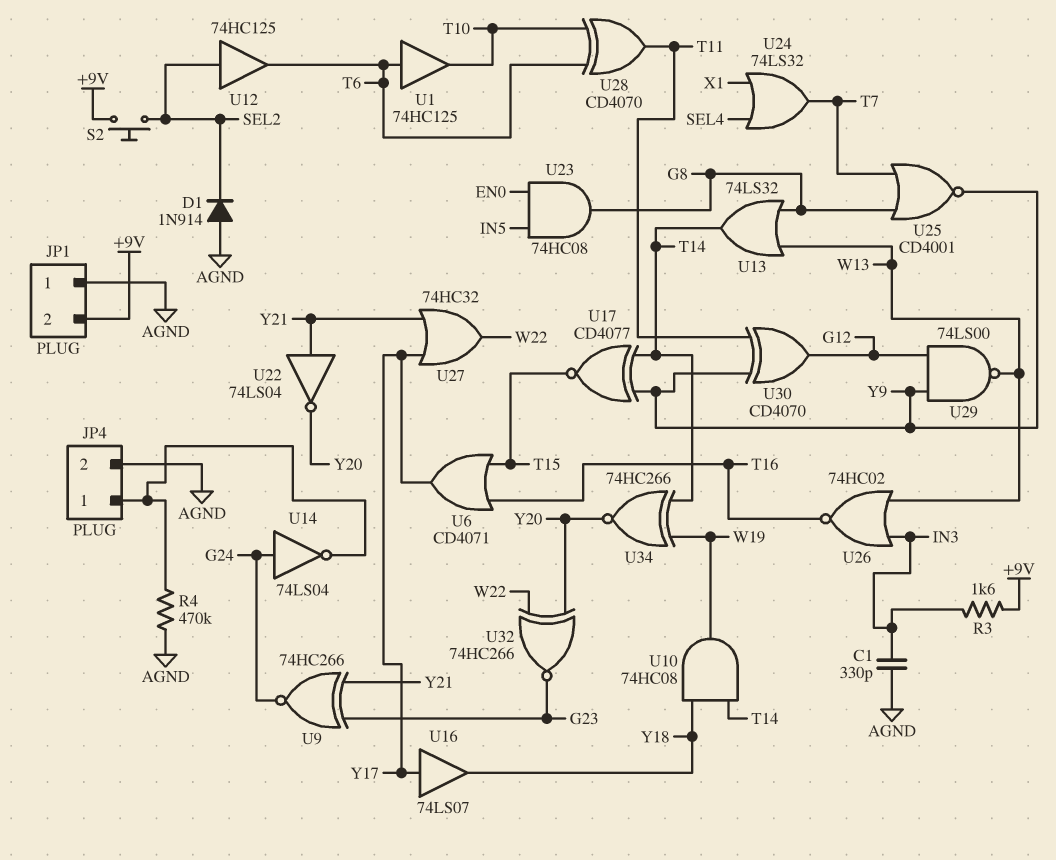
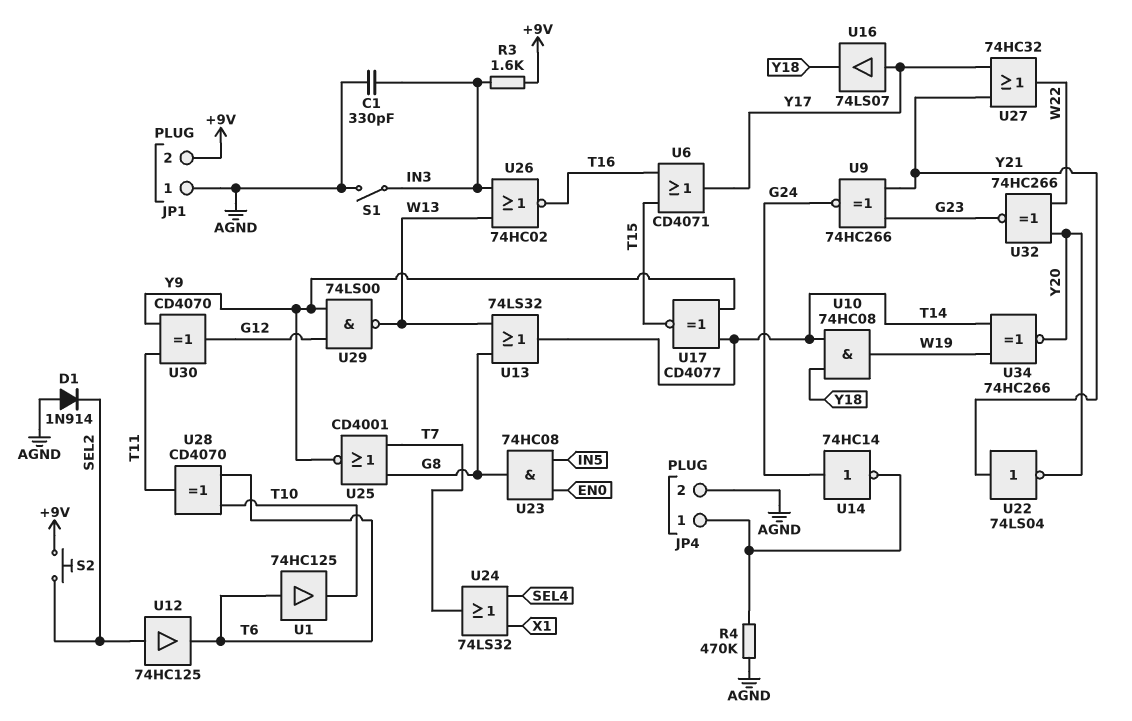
S1: none -> switch (AGND, IN3)
U14: NOT 74LS04 (in G24, out JP4/1) -> NOT 74HC14 (in G24, out JP4/1)

